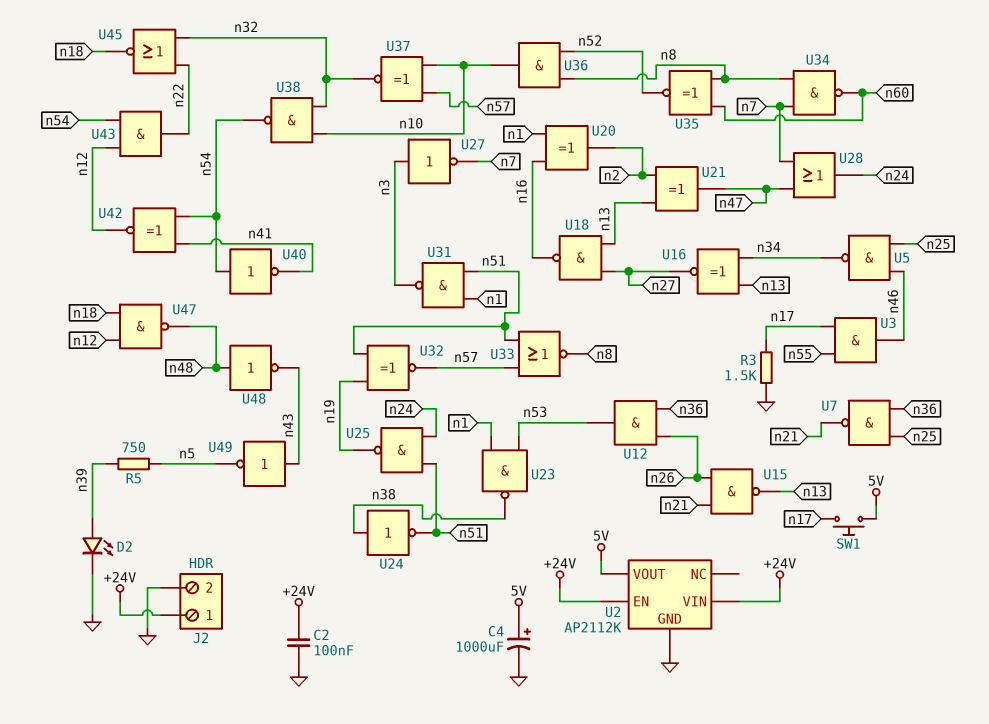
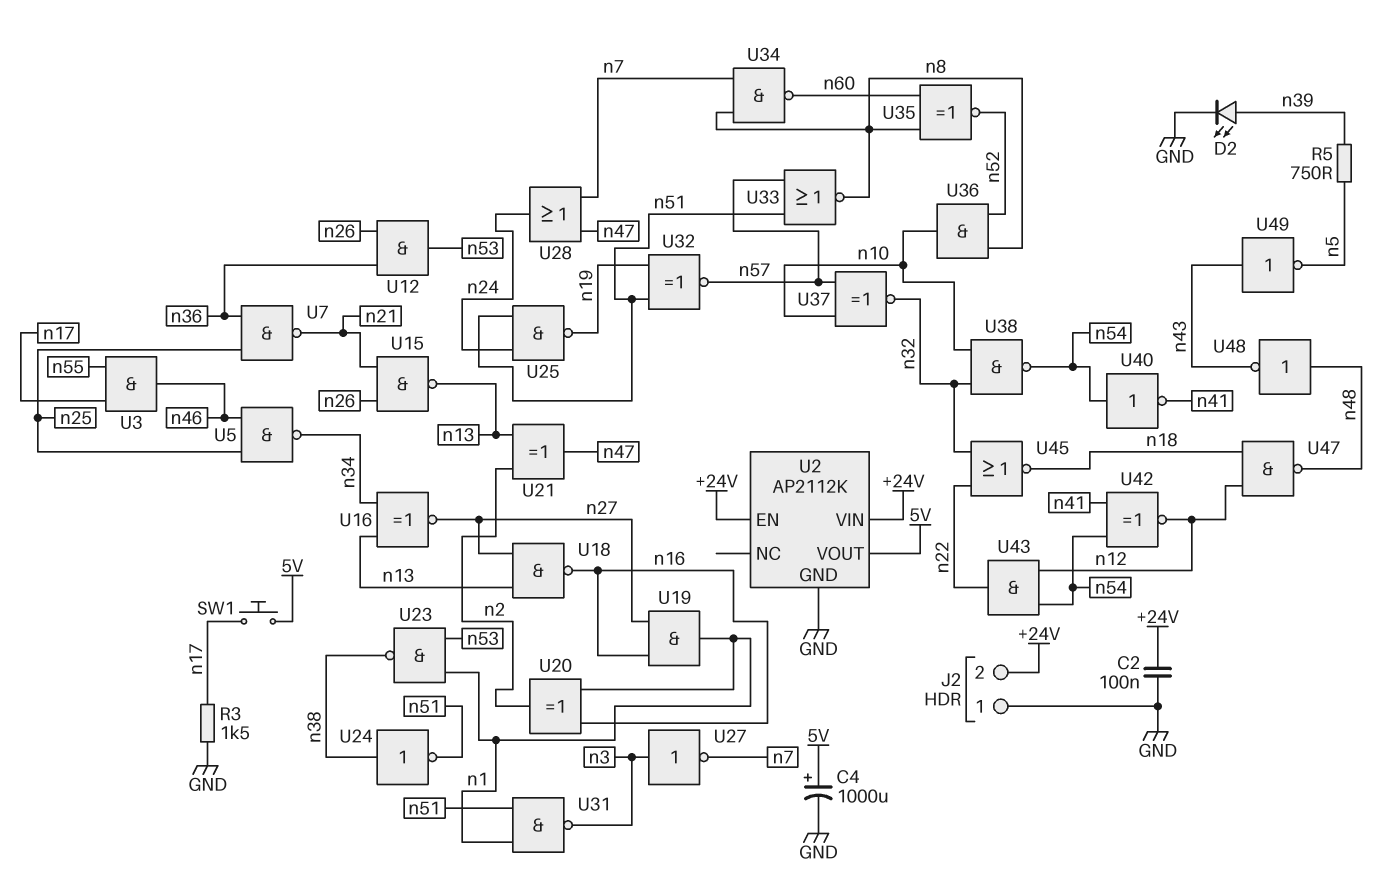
J2 pin 1: +24V -> GND
J2 pin 2: GND -> +24V
U19: none -> AND (in n16, in n27, out n1)

